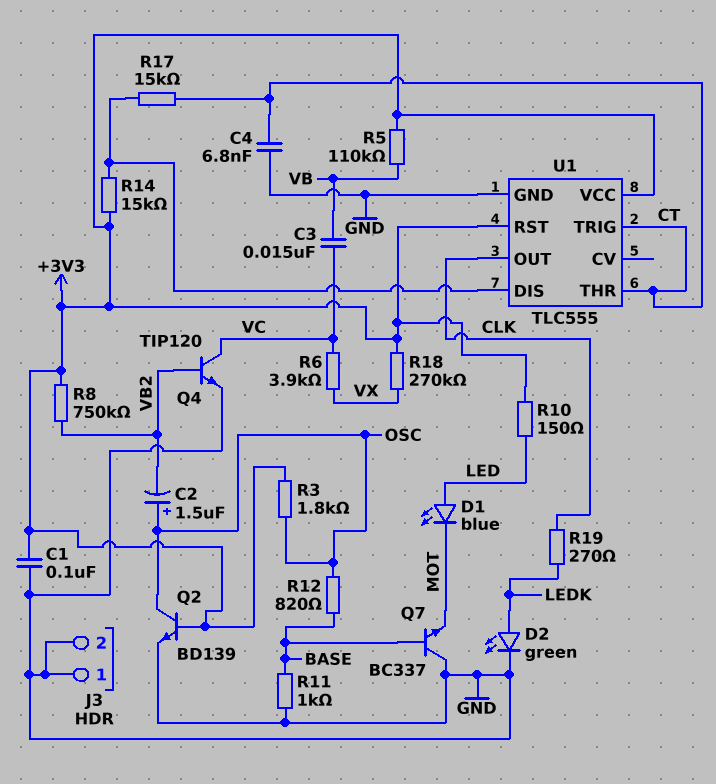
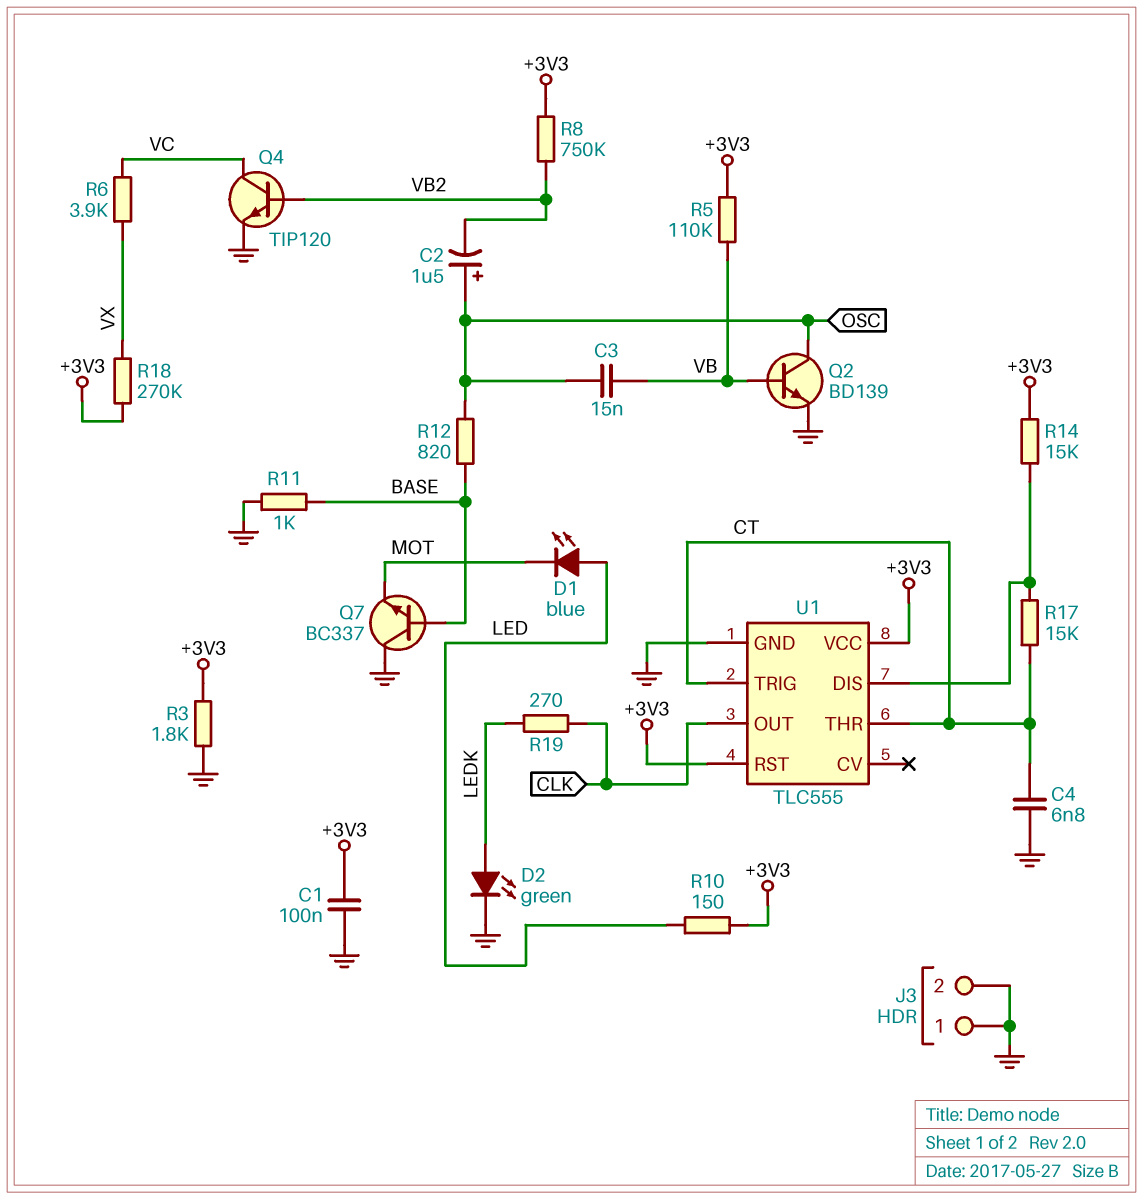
C3: 15nF (VB, VC) -> 15nF (OSC, VB)
Q2: NPN BD139 (B +3V3, C OSC, E GND) -> NPN BD139 (B VB, C OSC, E GND)
R3: 1.8k (+3V3, OSC) -> 1.8k (+3V3, GND)

